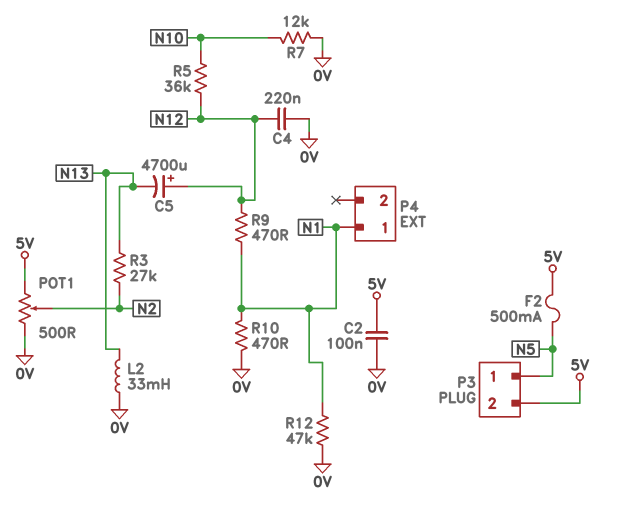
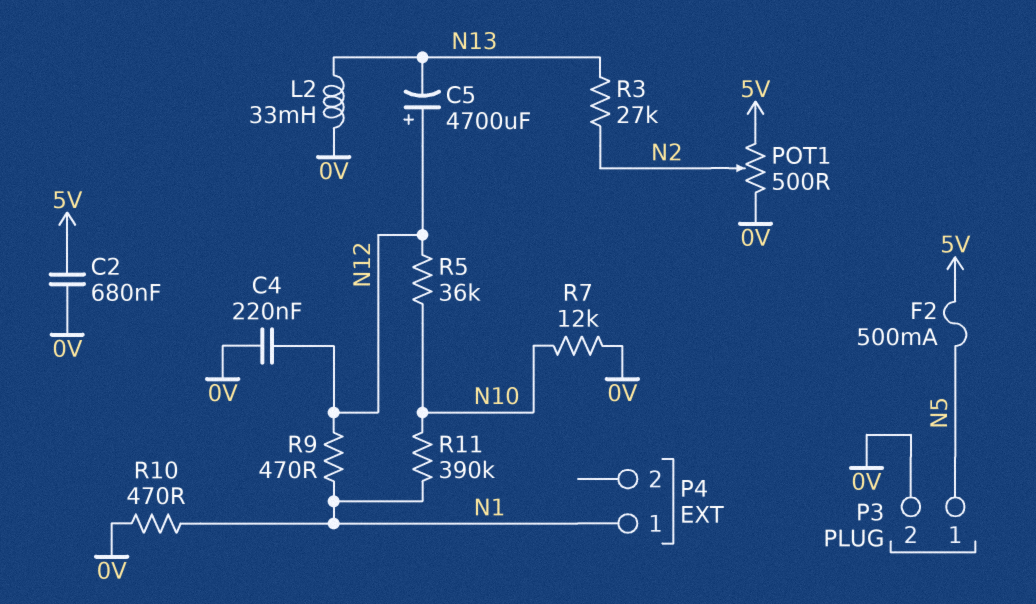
C2: 100nF (0V, 5V) -> 680nF (0V, 5V)
P3 pin 2: 5V -> 0V
R11: none -> 390k (N1, N10)
R12: 47k (0V, N1) -> none

